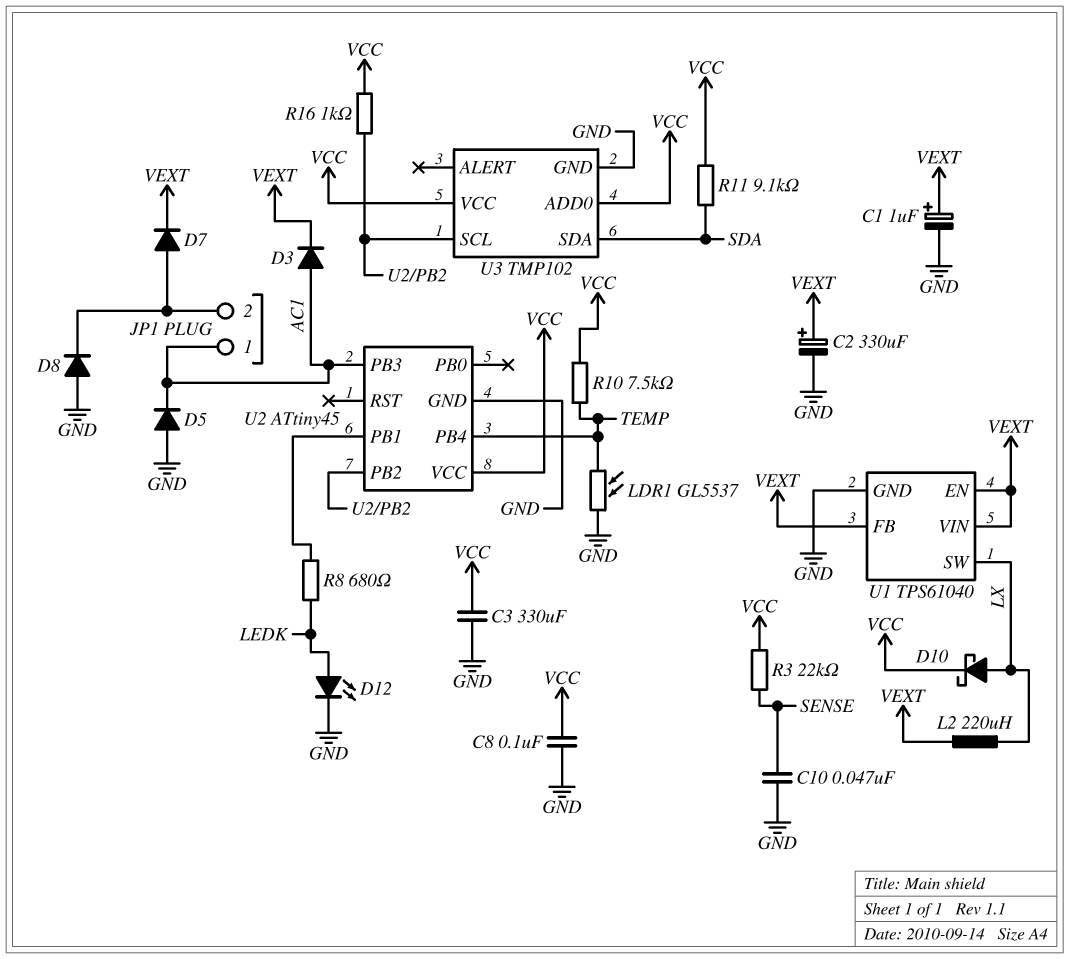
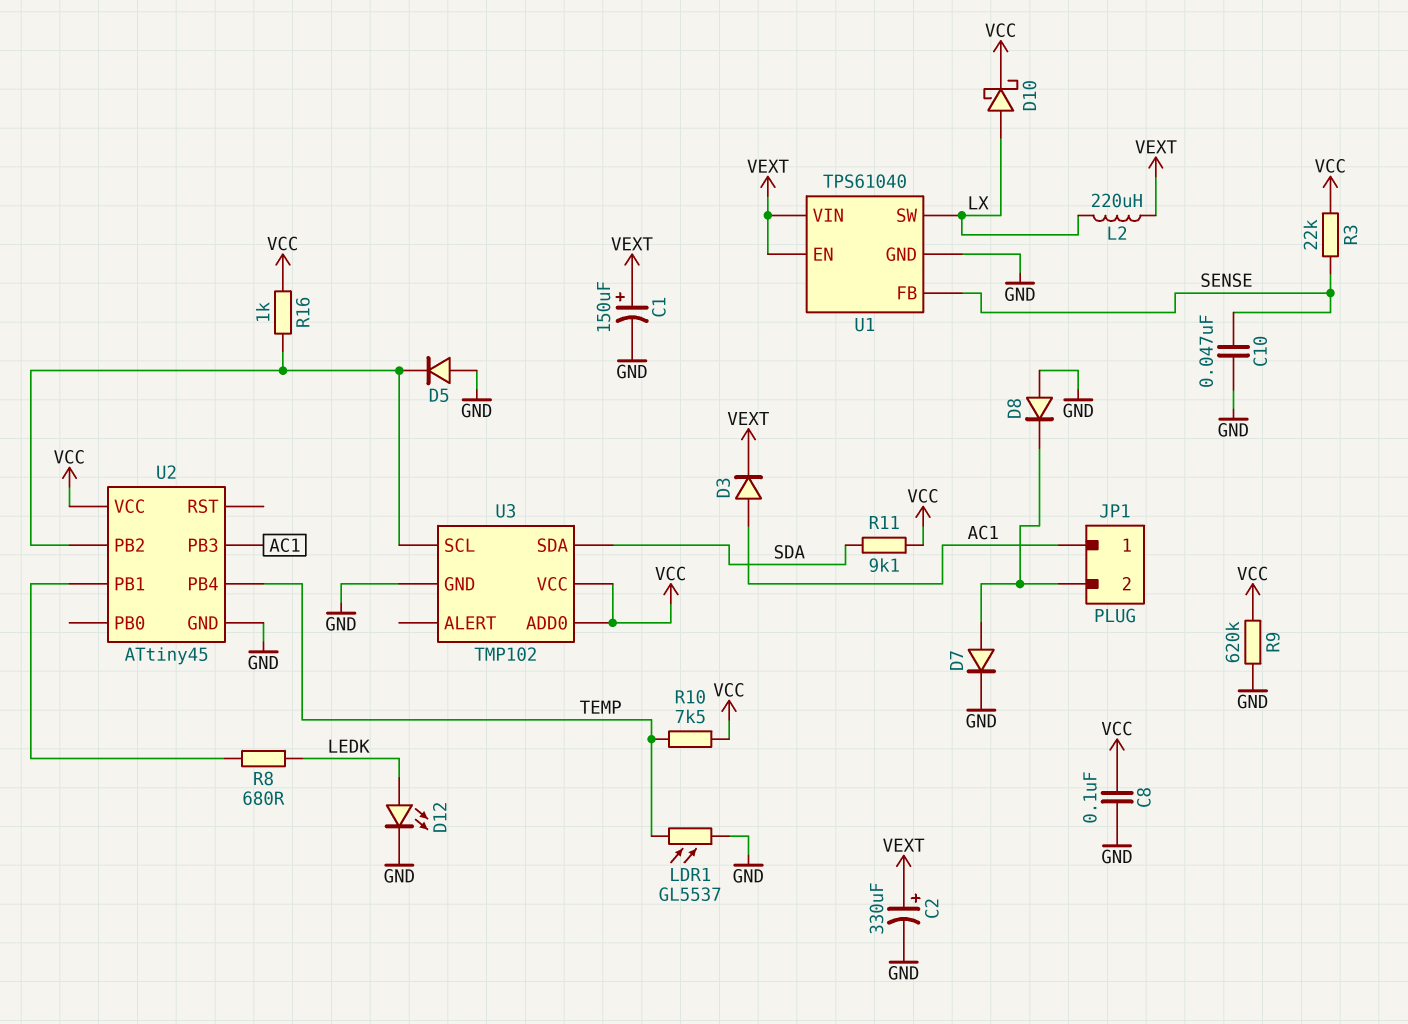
C1: 1uF (plus VEXT, minus GND) -> 150uF (plus VEXT, minus GND)
C3: 330uF (GND, VCC) -> none
D5: diode (A GND, K AC1) -> diode (A GND, K U2/PB2)
D7: diode (A JP1/2, K VEXT) -> diode (A JP1/2, K GND)
R9: none -> 620k (GND, VCC)
U1 pin FB: VEXT -> SENSE

